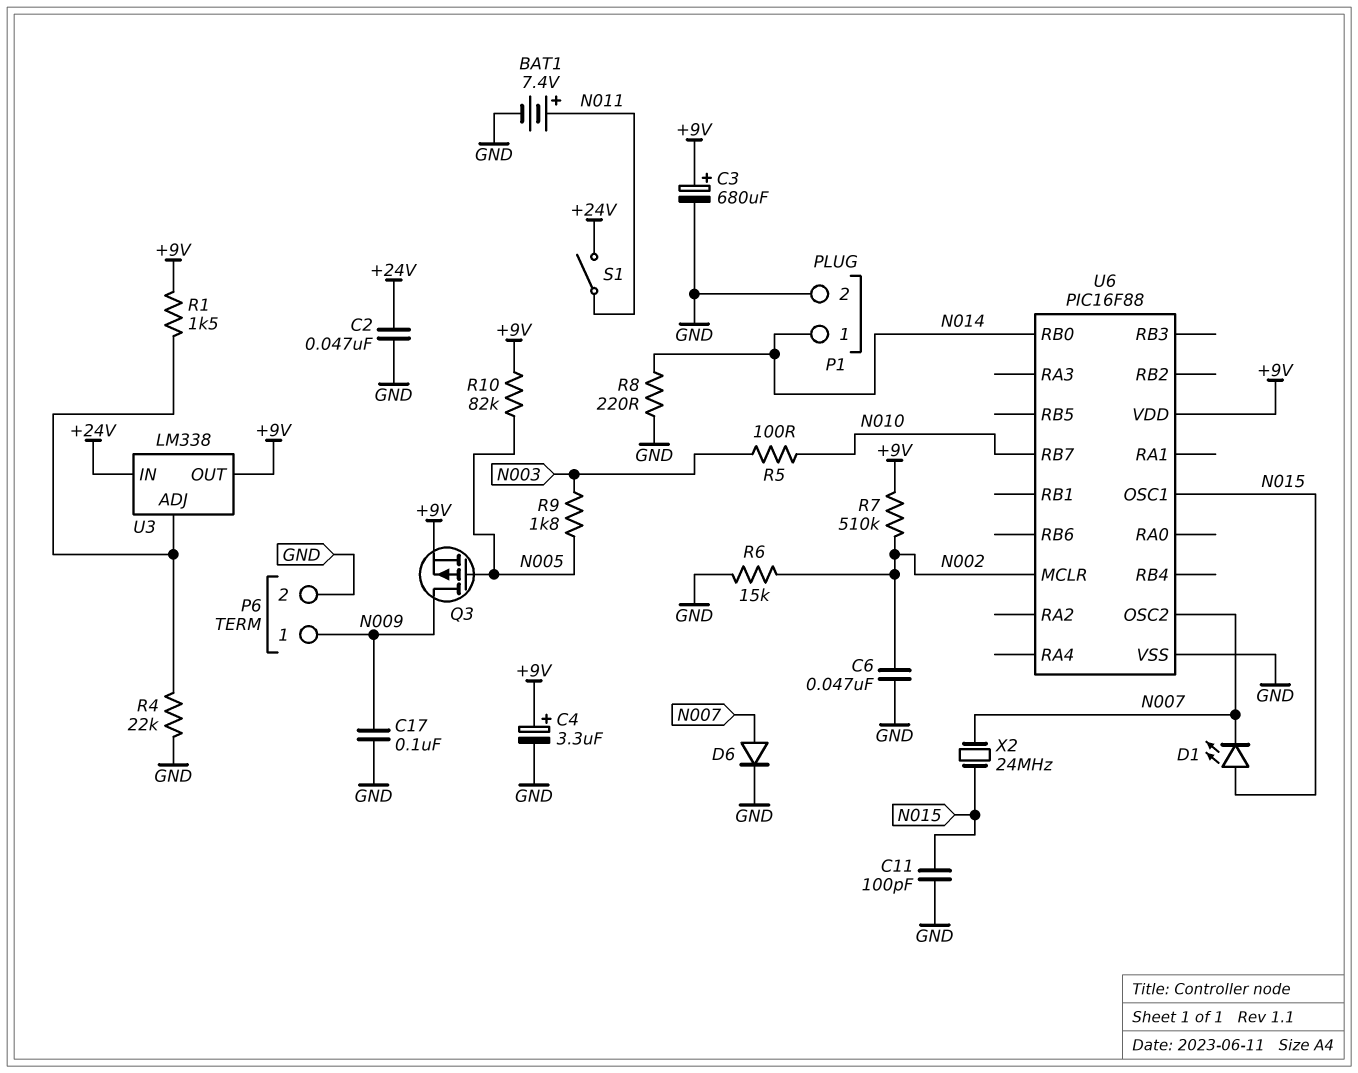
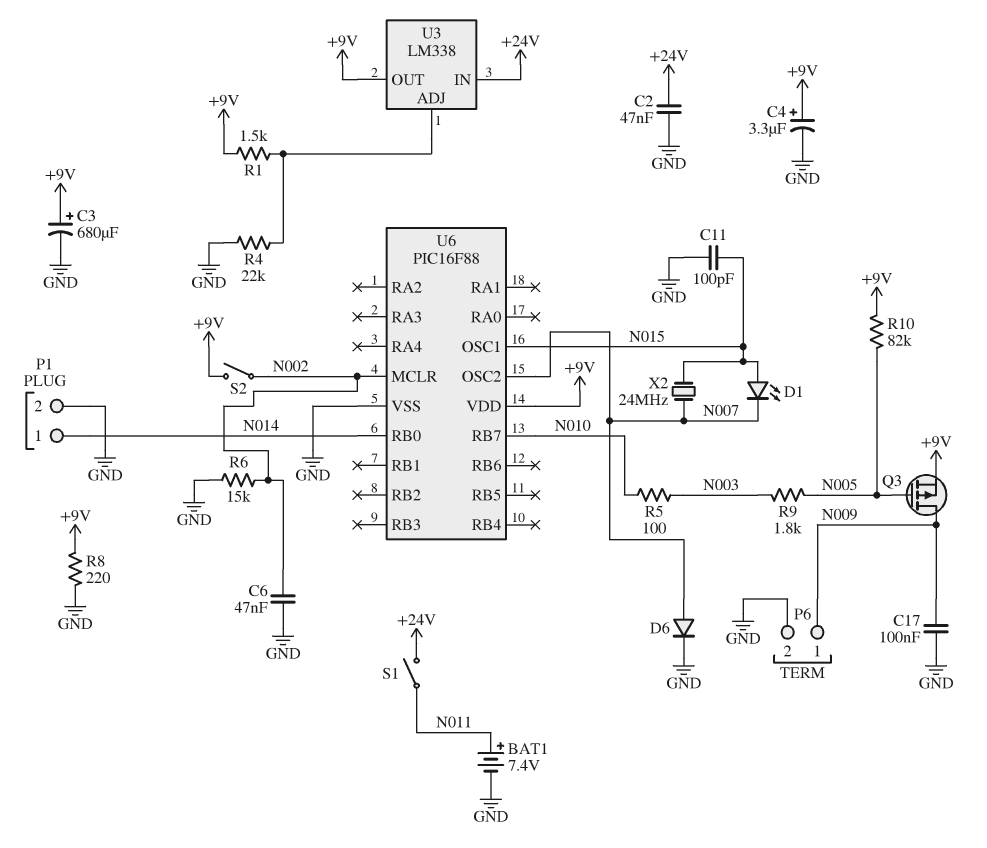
R7: 510k (+9V, N002) -> none
R8: 220 (GND, N014) -> 220 (+9V, GND)
S2: none -> switch (+9V, N002)

